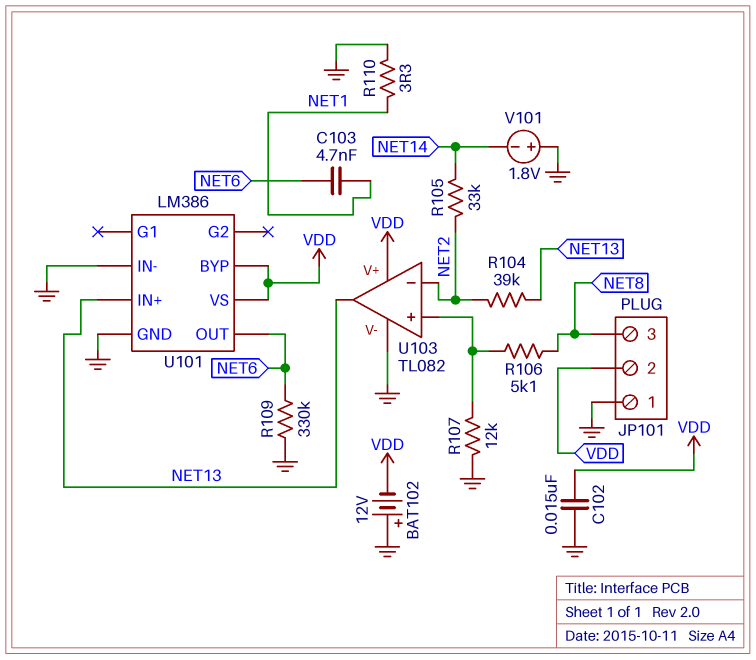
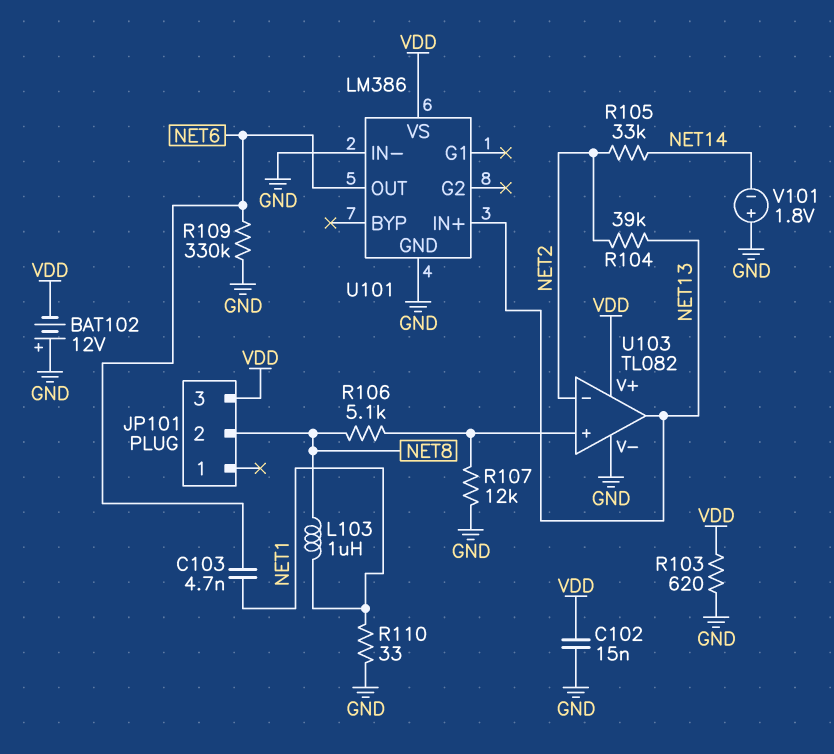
JP101 pin 1: GND -> none
JP101 pin 2: VDD -> NET8
JP101 pin 3: NET8 -> VDD
L103: none -> 1uH (NET1, NET8)
R103: none -> 620 (GND, VDD)
R110: 3.3 (GND, NET1) -> 33 (GND, NET1)
U101 pin BYP: VDD -> none

